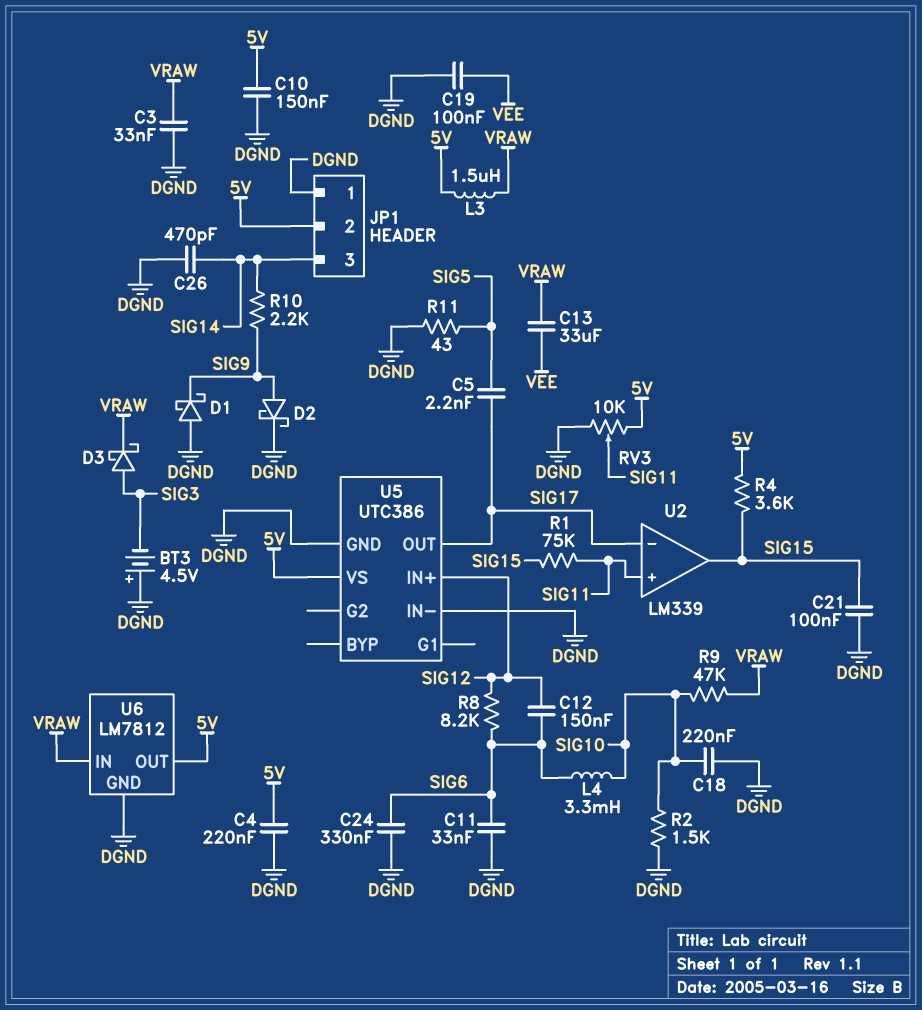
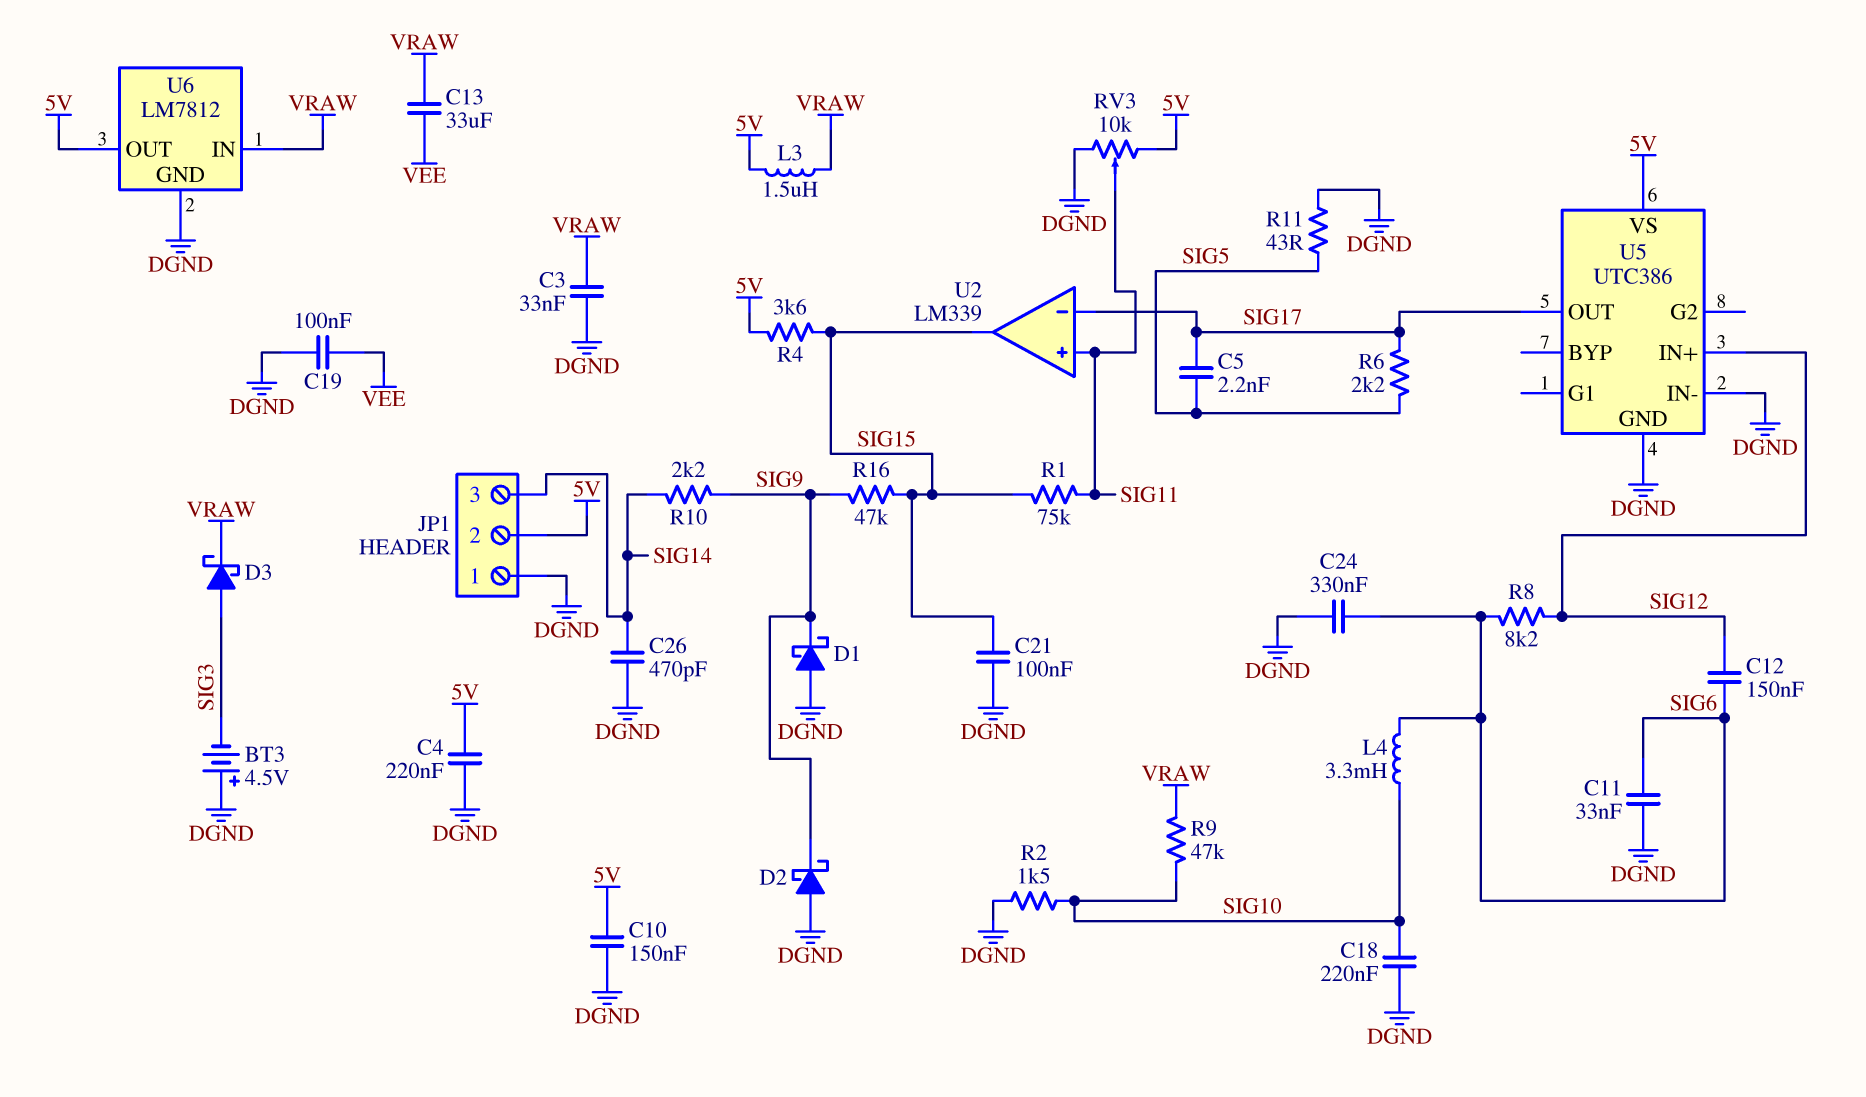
D2: schottky (A SIG9, K DGND) -> schottky (A DGND, K SIG9)
R6: none -> 2.2k (SIG5, SIG17)
R16: none -> 47k (SIG9, SIG15)

